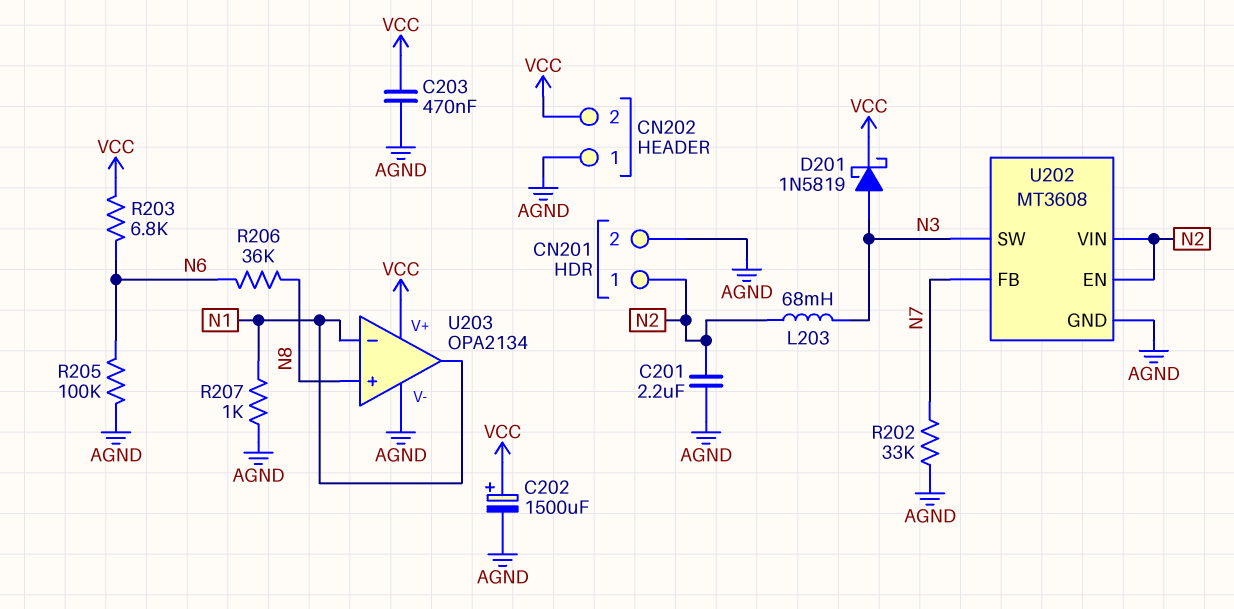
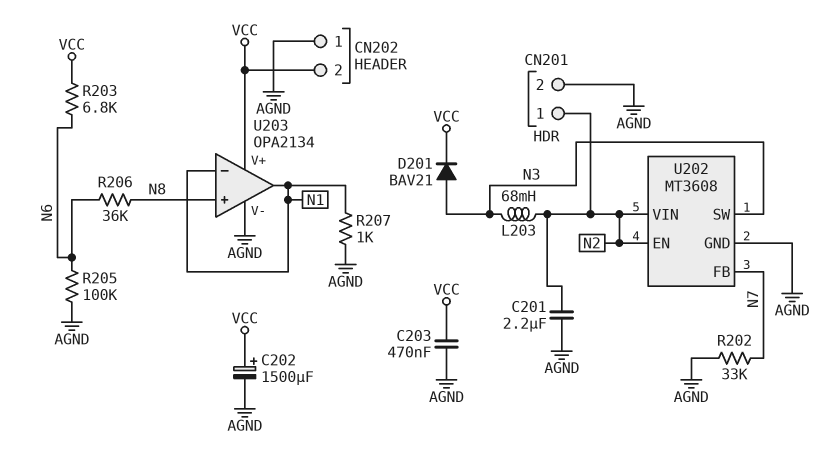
D201: schottky 1N5819 (A N3, K VCC) -> diode BAV21 (A N3, K VCC)

